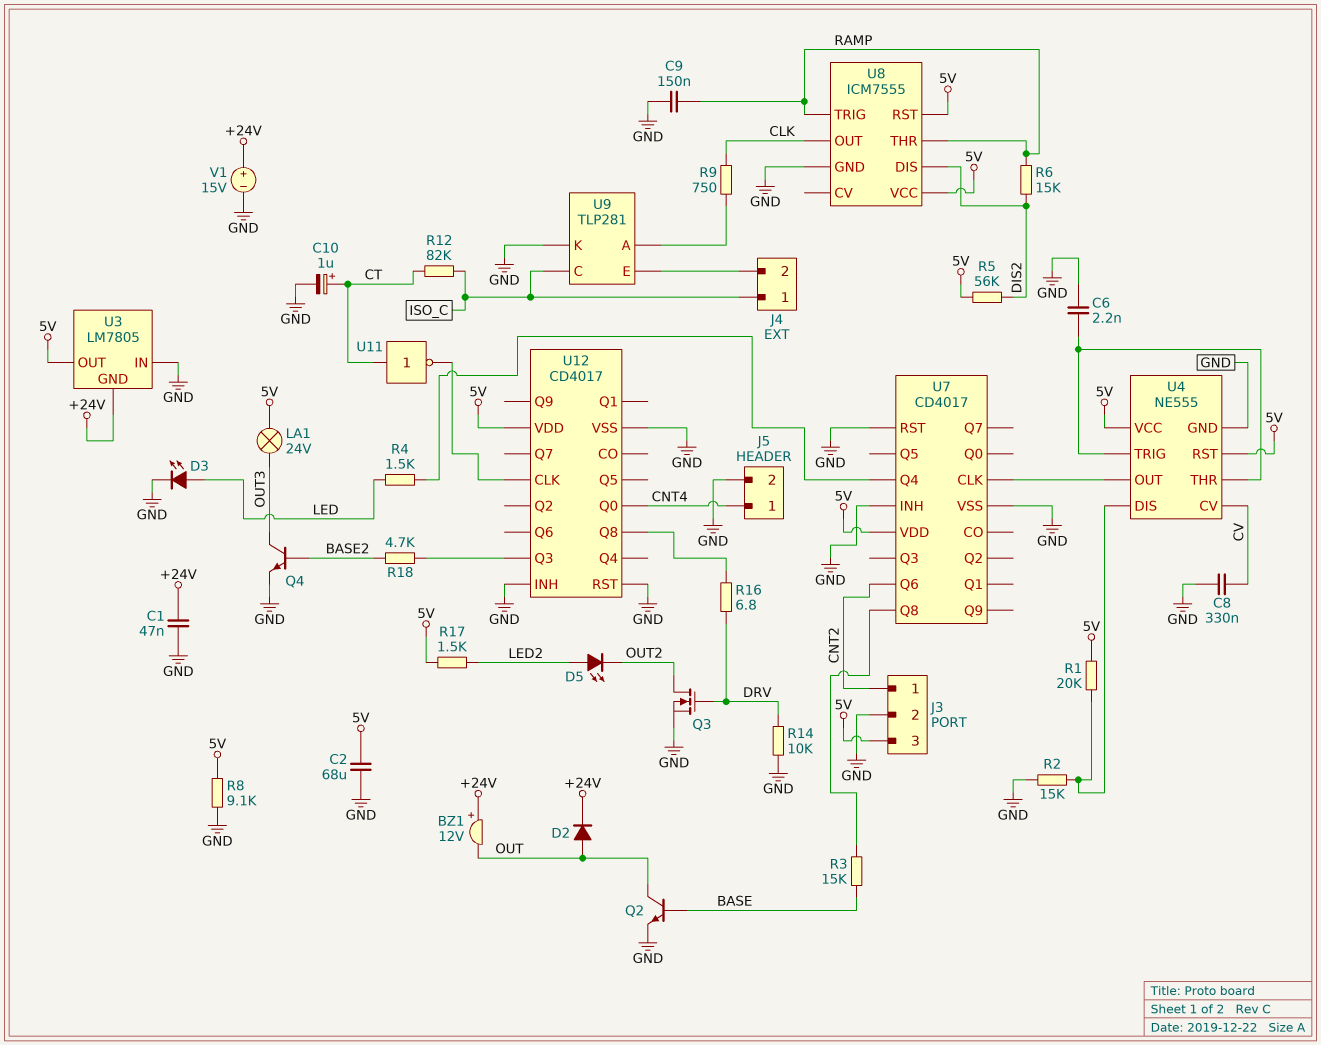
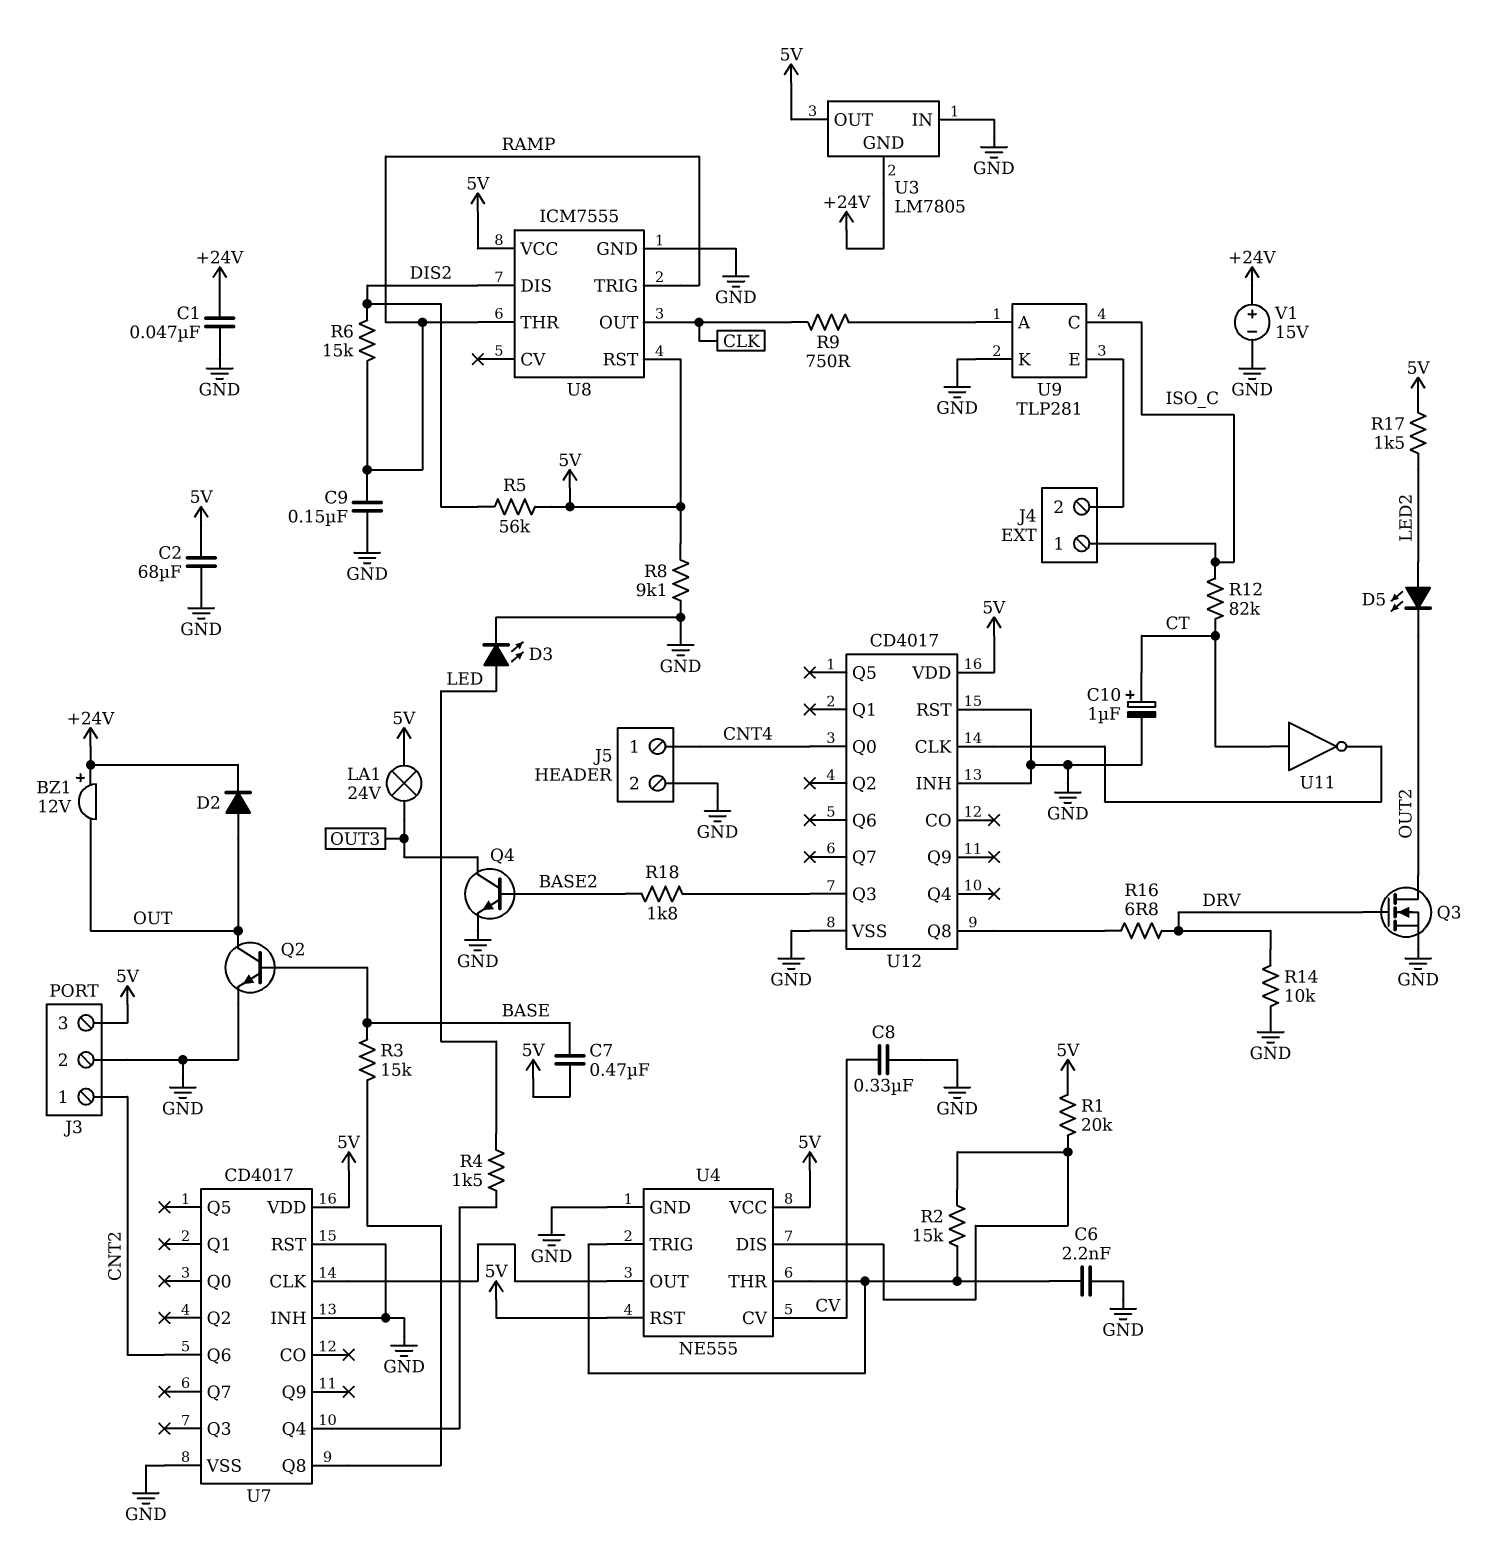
C7: none -> 470nF (5V, BASE)
R2: 15k (GND, U4/DIS) -> 15k (U4/DIS, U4/THR)
R18: 4.7k (BASE2, U12/Q3) -> 1.8k (BASE2, U12/Q3)

